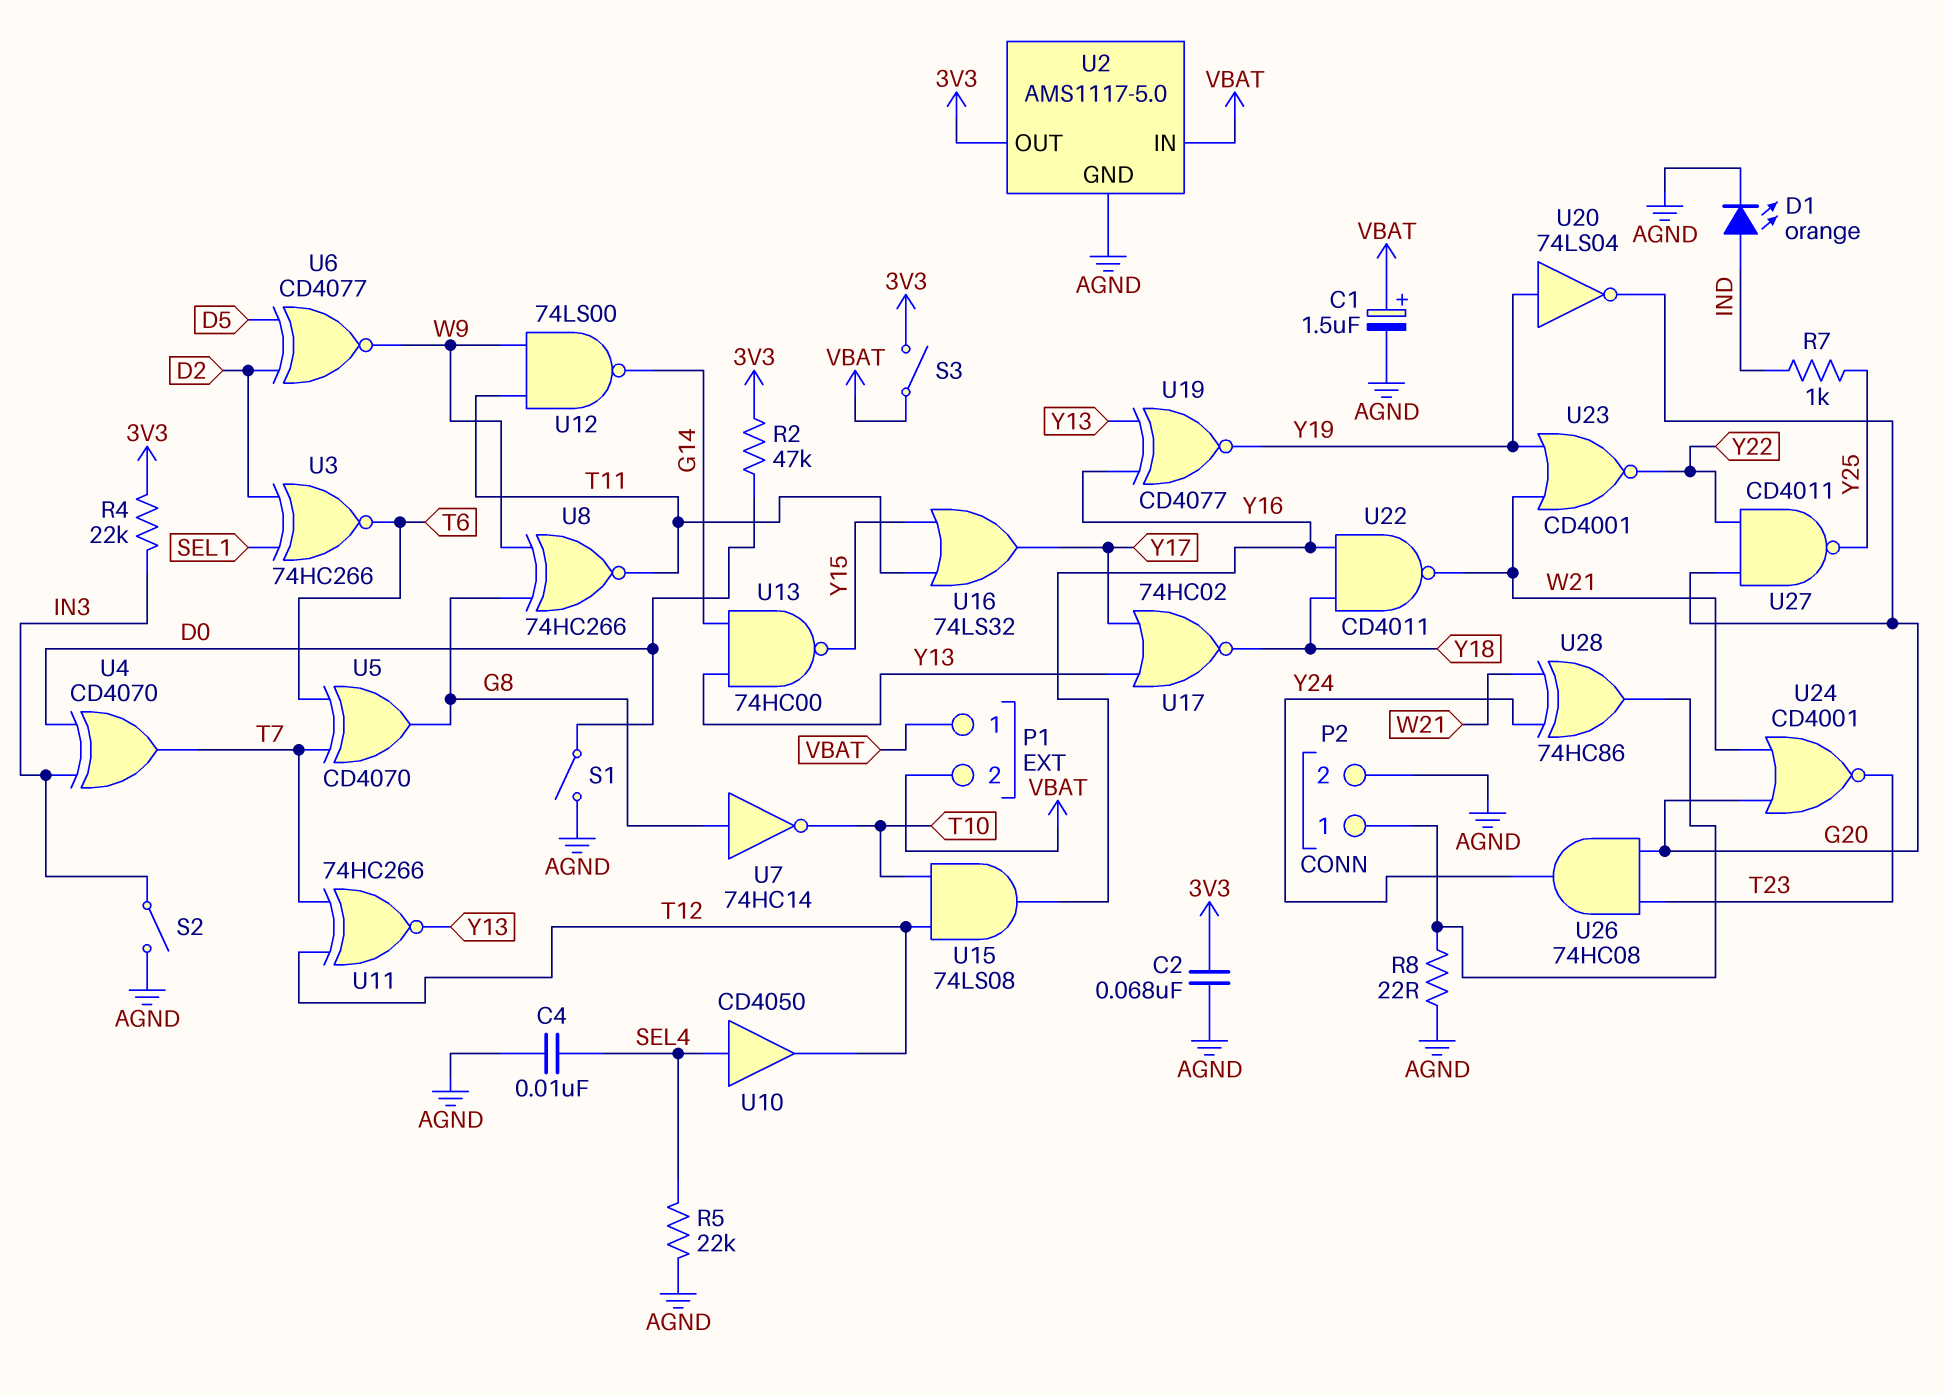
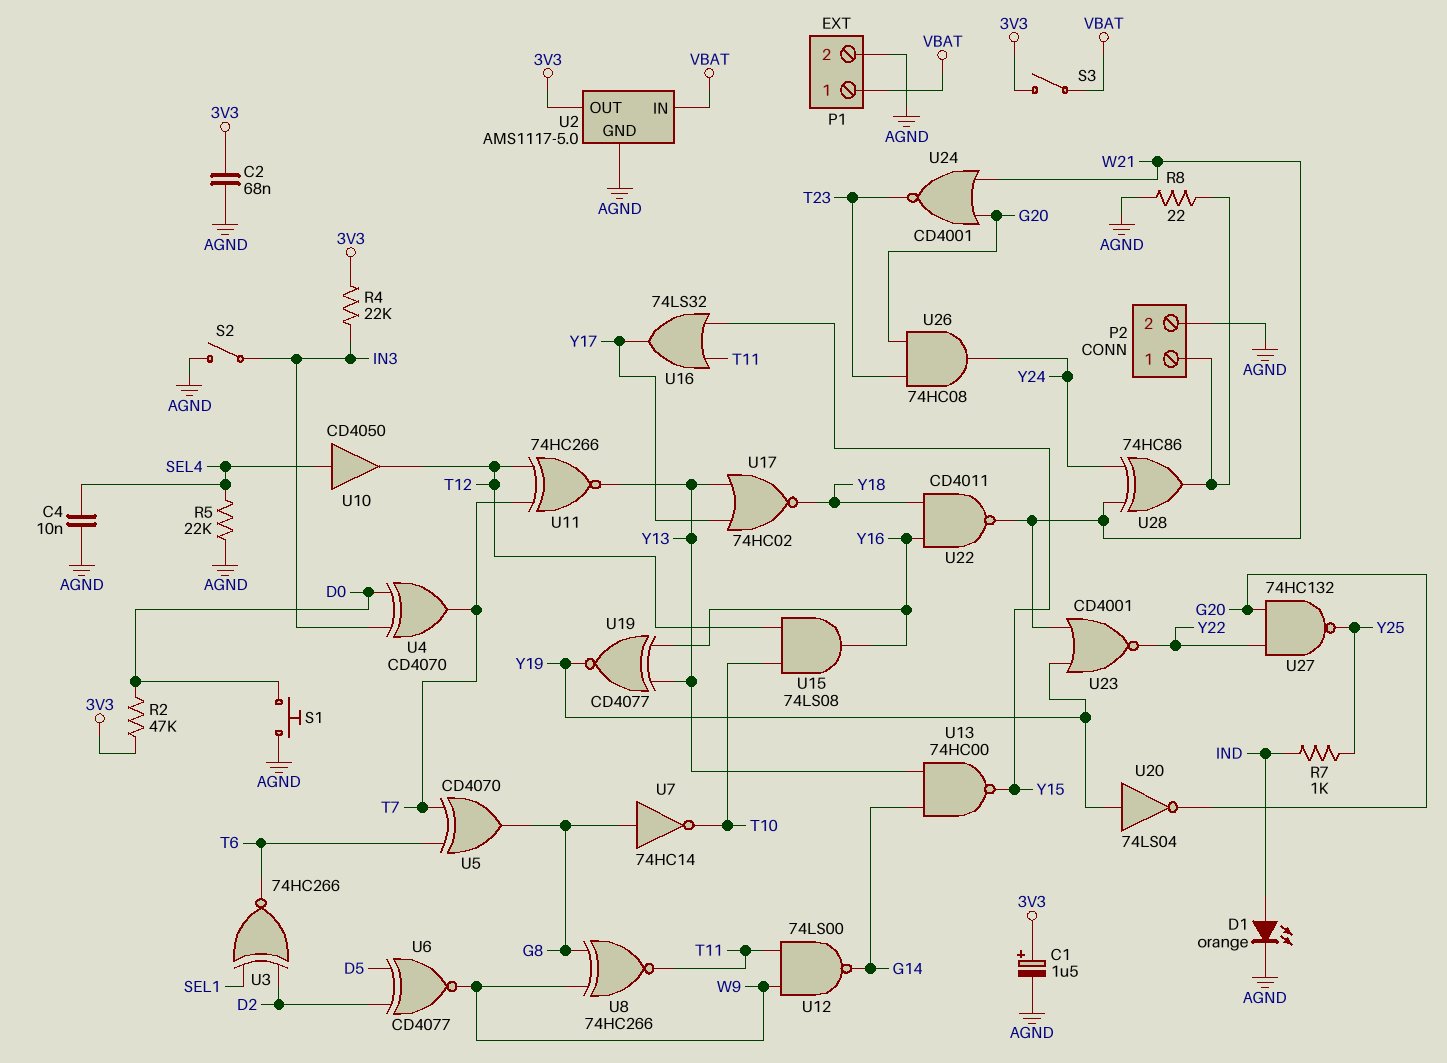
C1: 1.5uF (plus VBAT, minus AGND) -> 1.5uF (plus 3V3, minus AGND)
P1 pin 2: VBAT -> AGND
S1: switch (AGND, D0) -> button (AGND, D0)
U27: NAND CD4011 (in G20, in Y22, out Y25) -> NAND 74HC132 (in G20, in Y22, out Y25)

